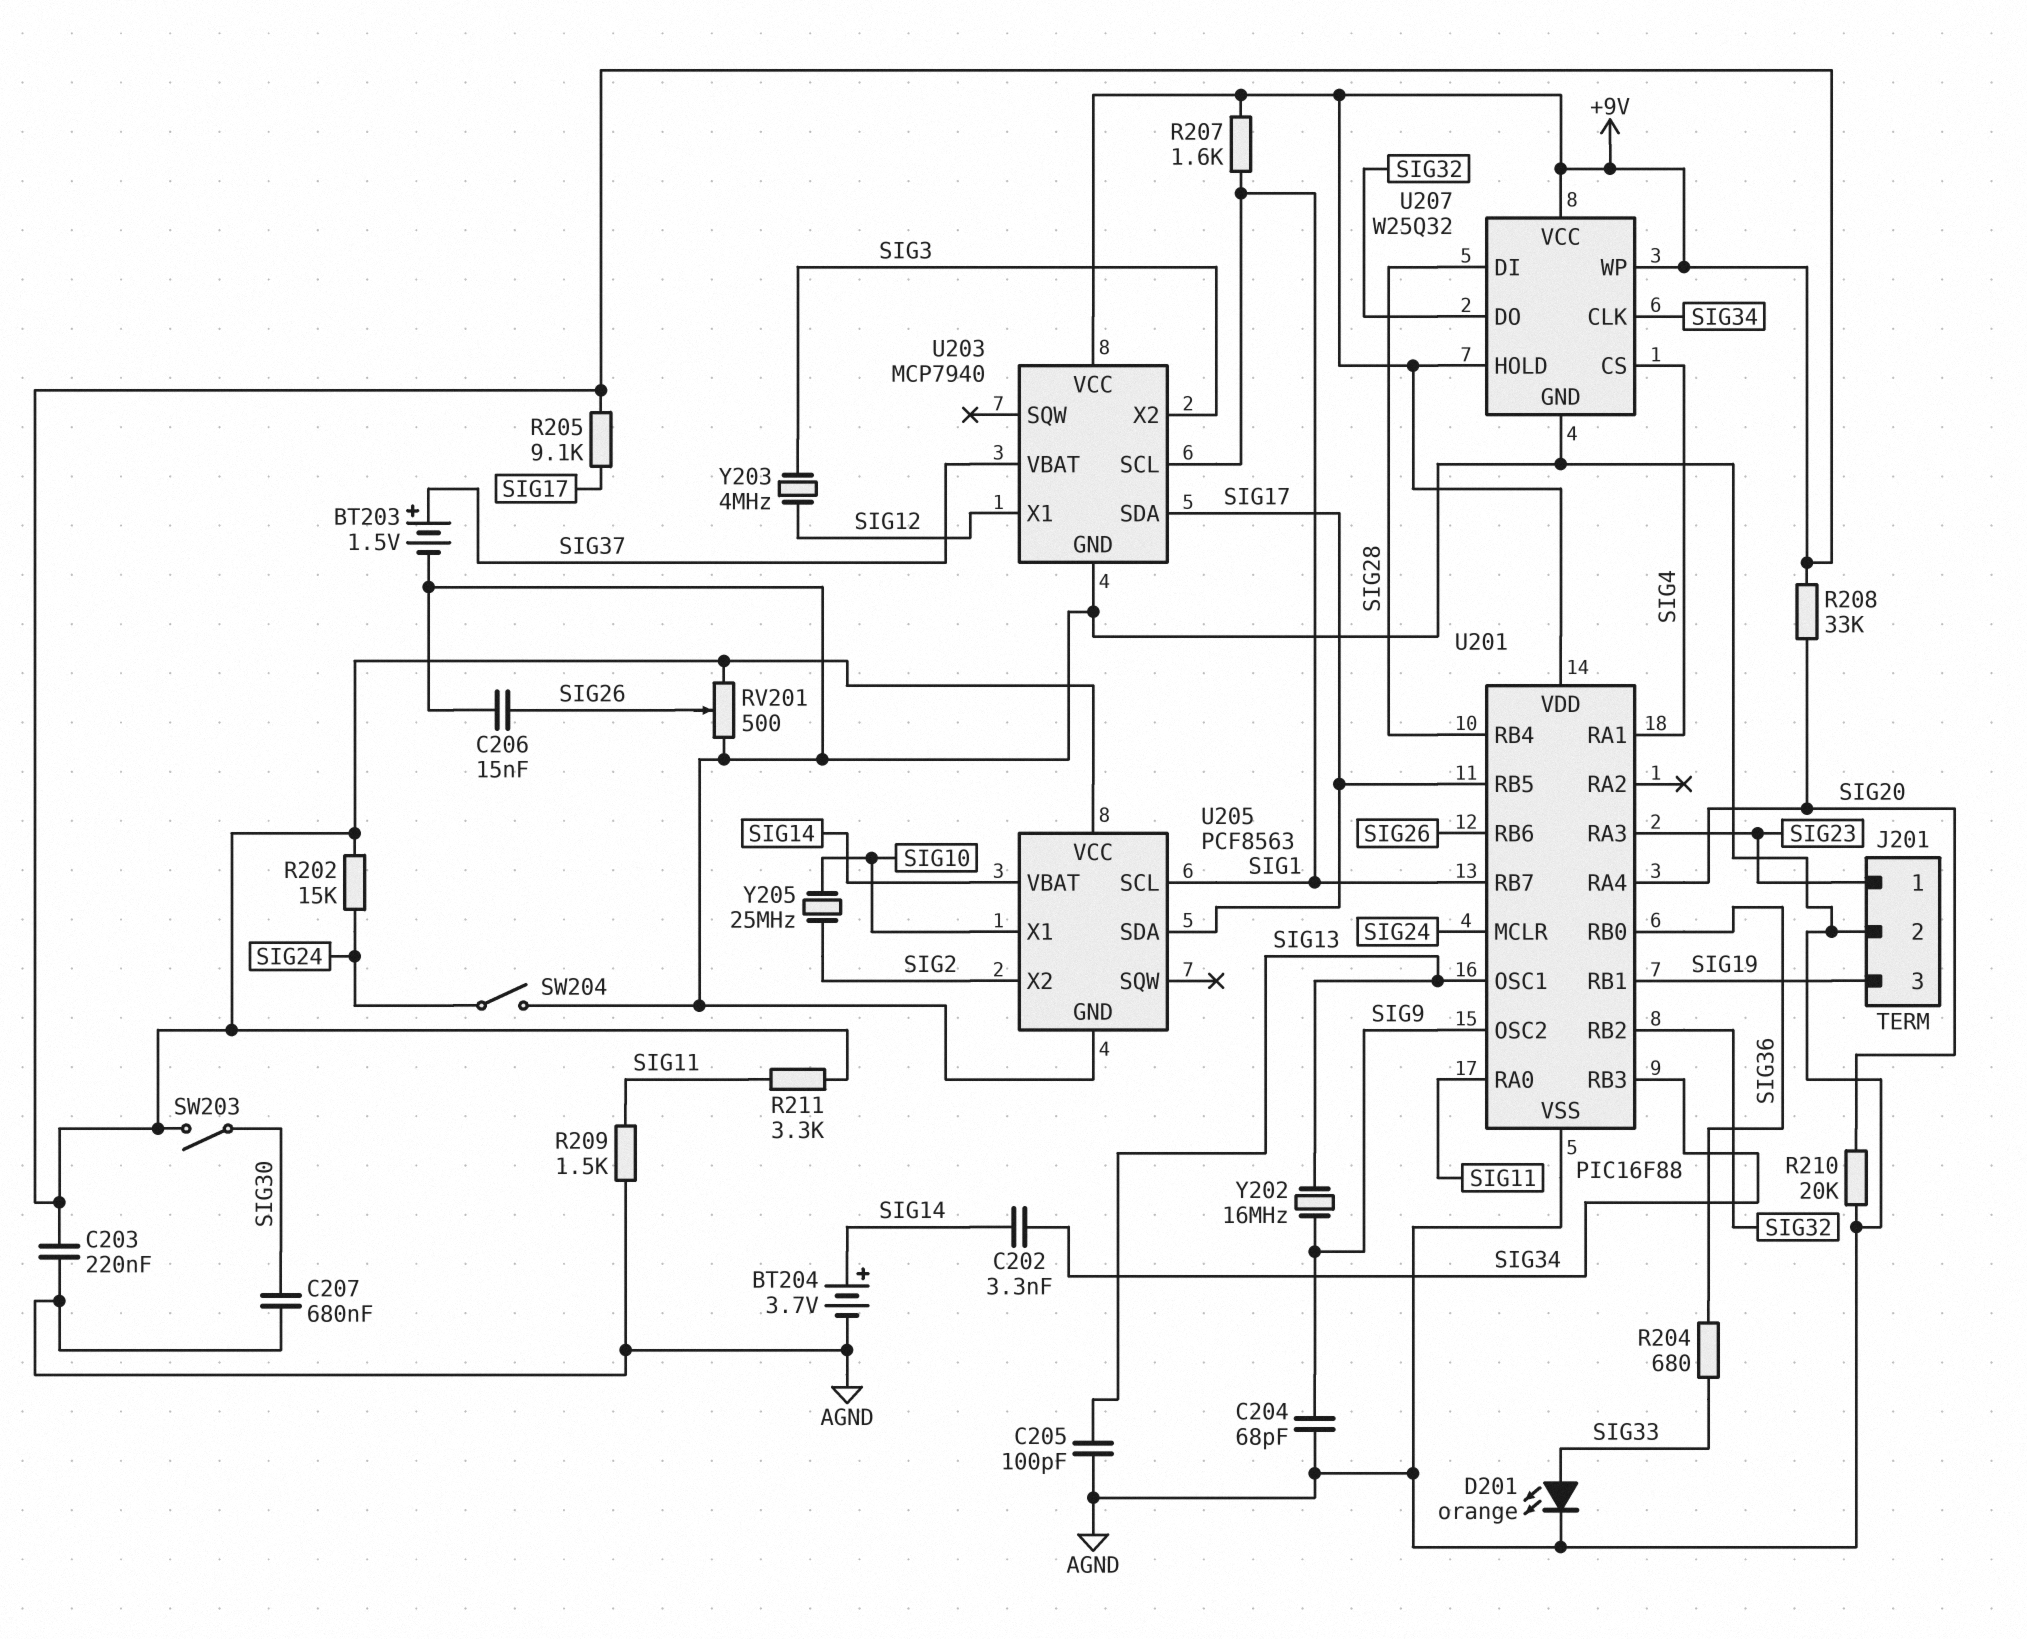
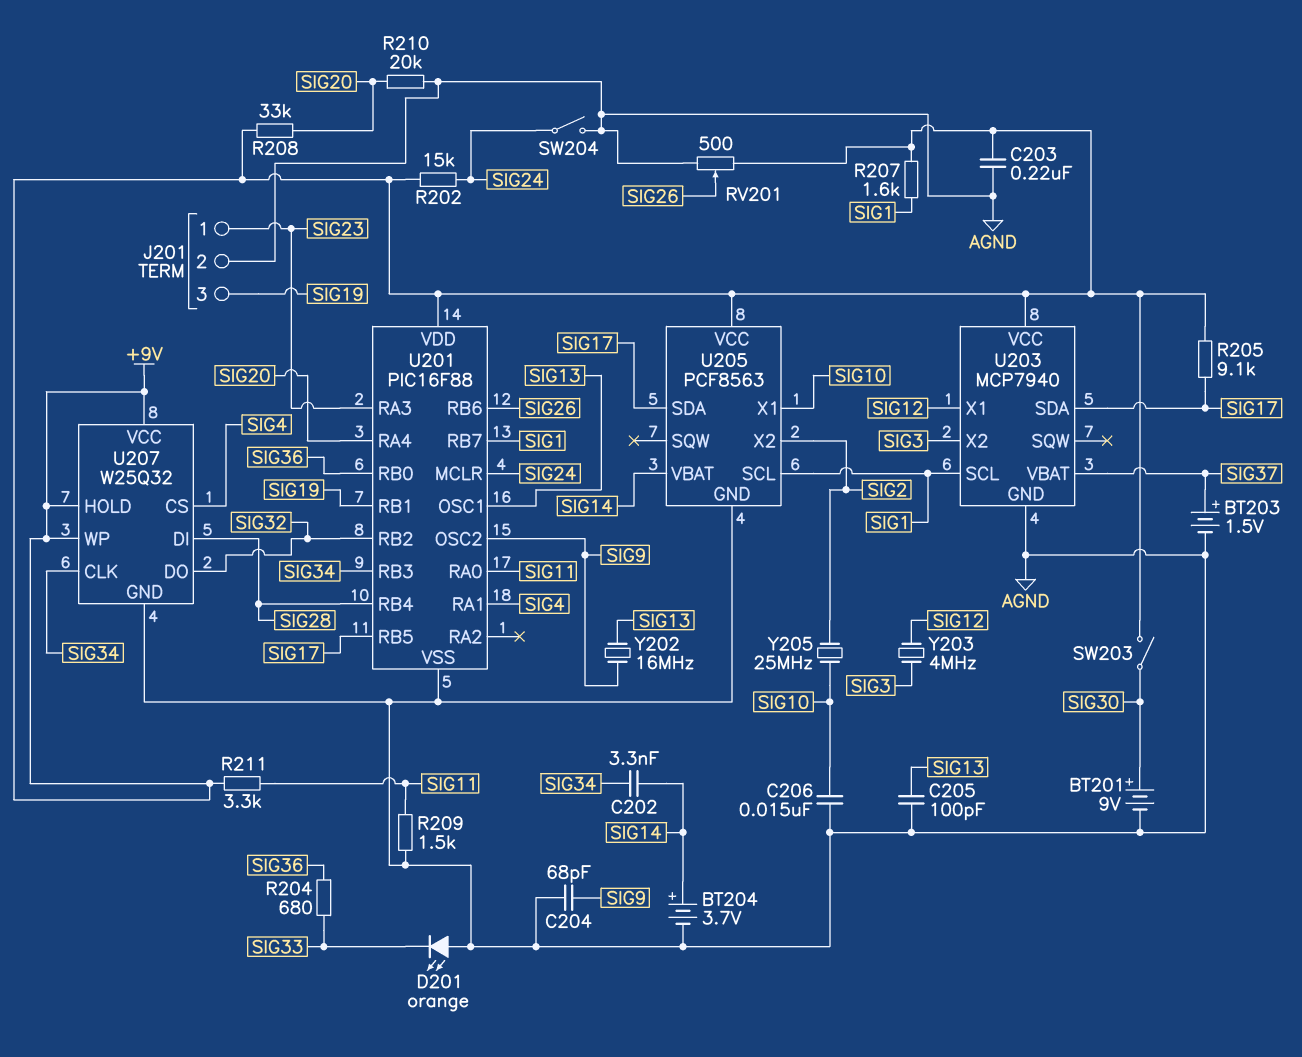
BT201: none -> 9V (plus SIG30, minus AGND)
C206: 15nF (AGND, SIG26) -> 15nF (AGND, SIG10)
C207: 680nF (AGND, SIG30) -> none
D201: LED orange (A SIG33, K AGND) -> LED orange (A AGND, K SIG33)

